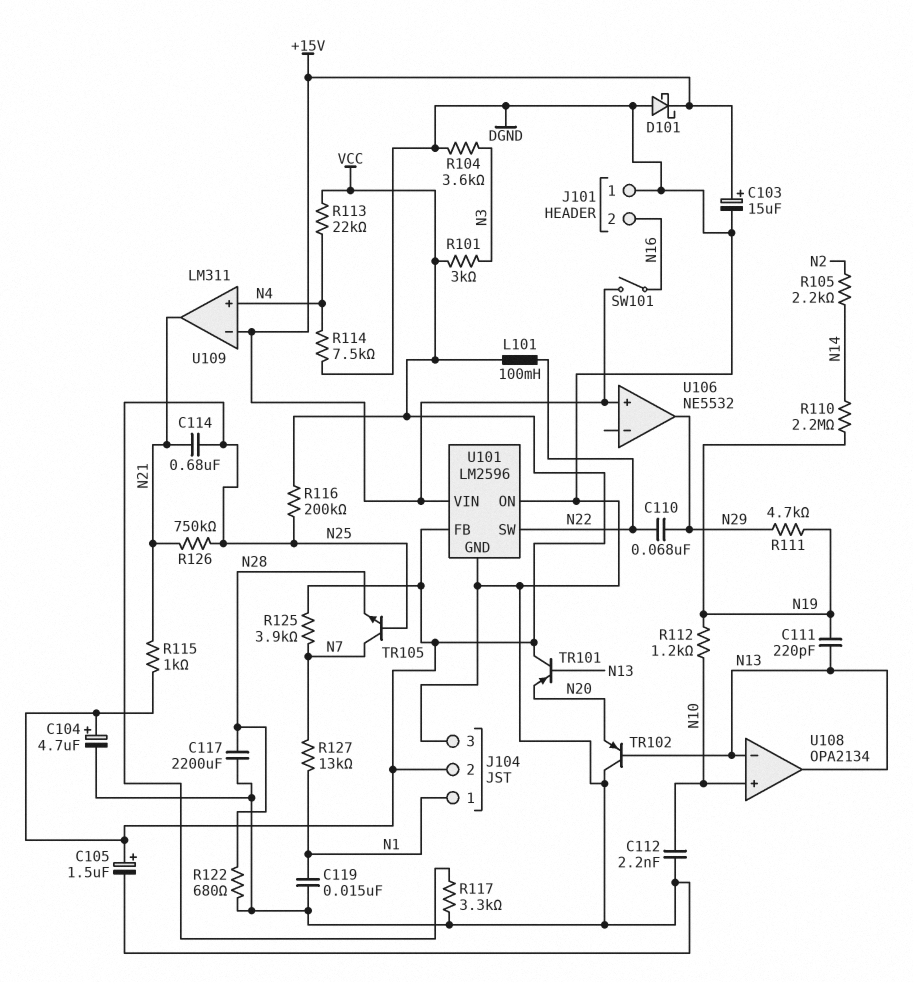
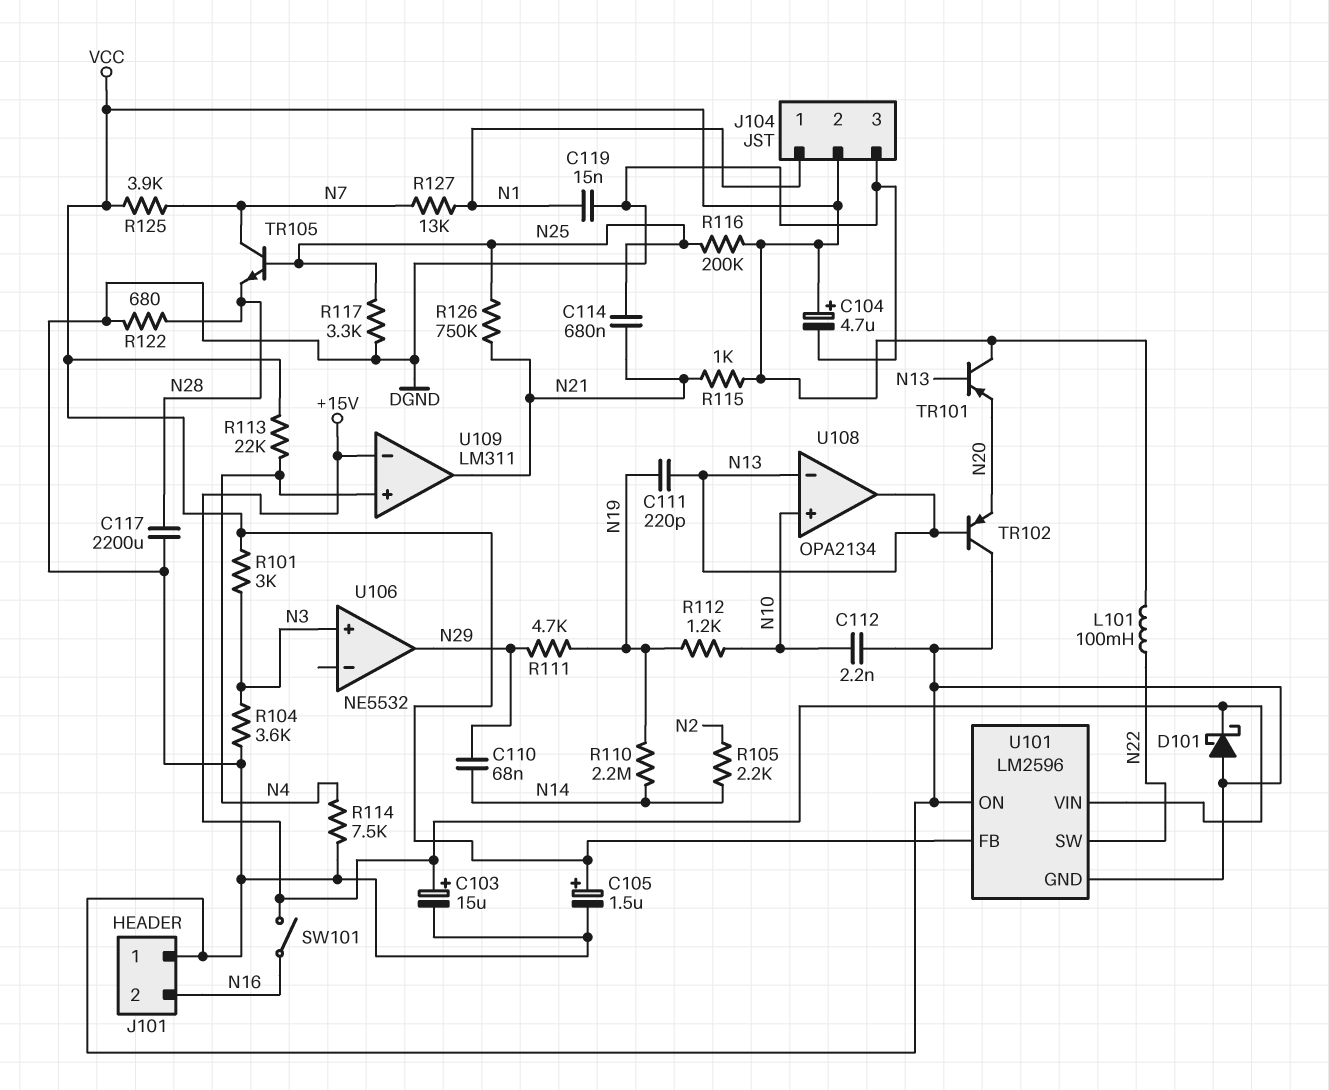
C110: 68nF (N22, N29) -> 68nF (N14, N29)
U106 pin in+: +15V -> N3

